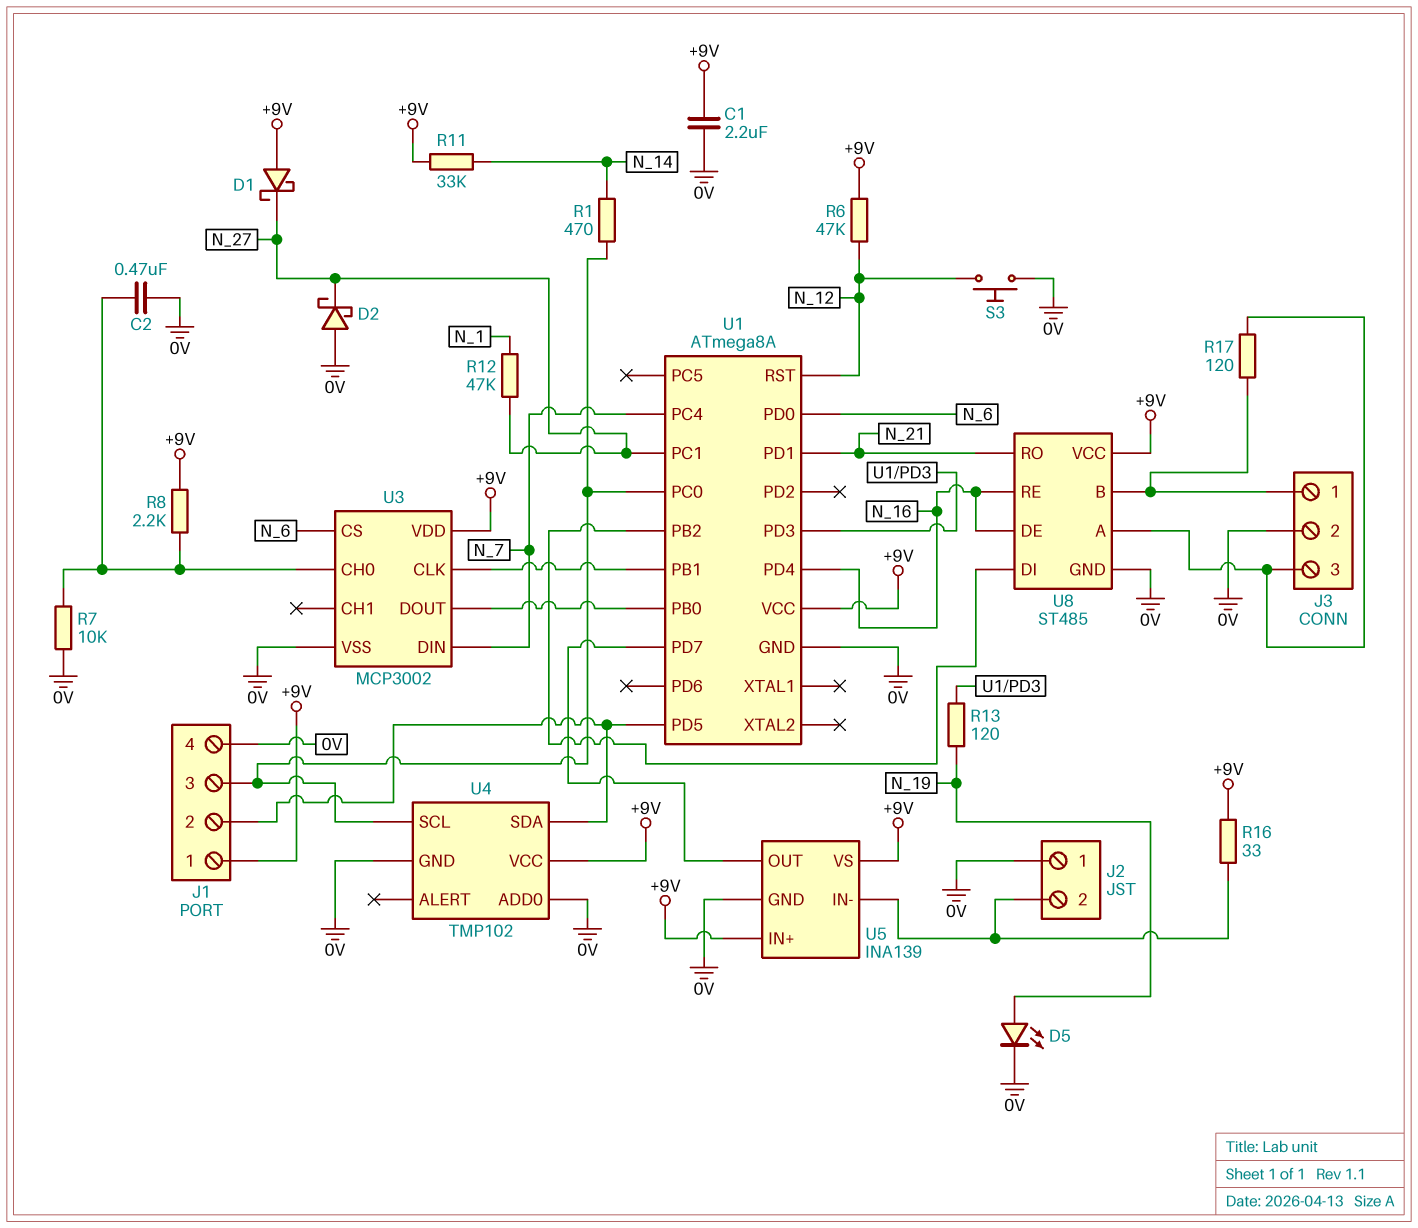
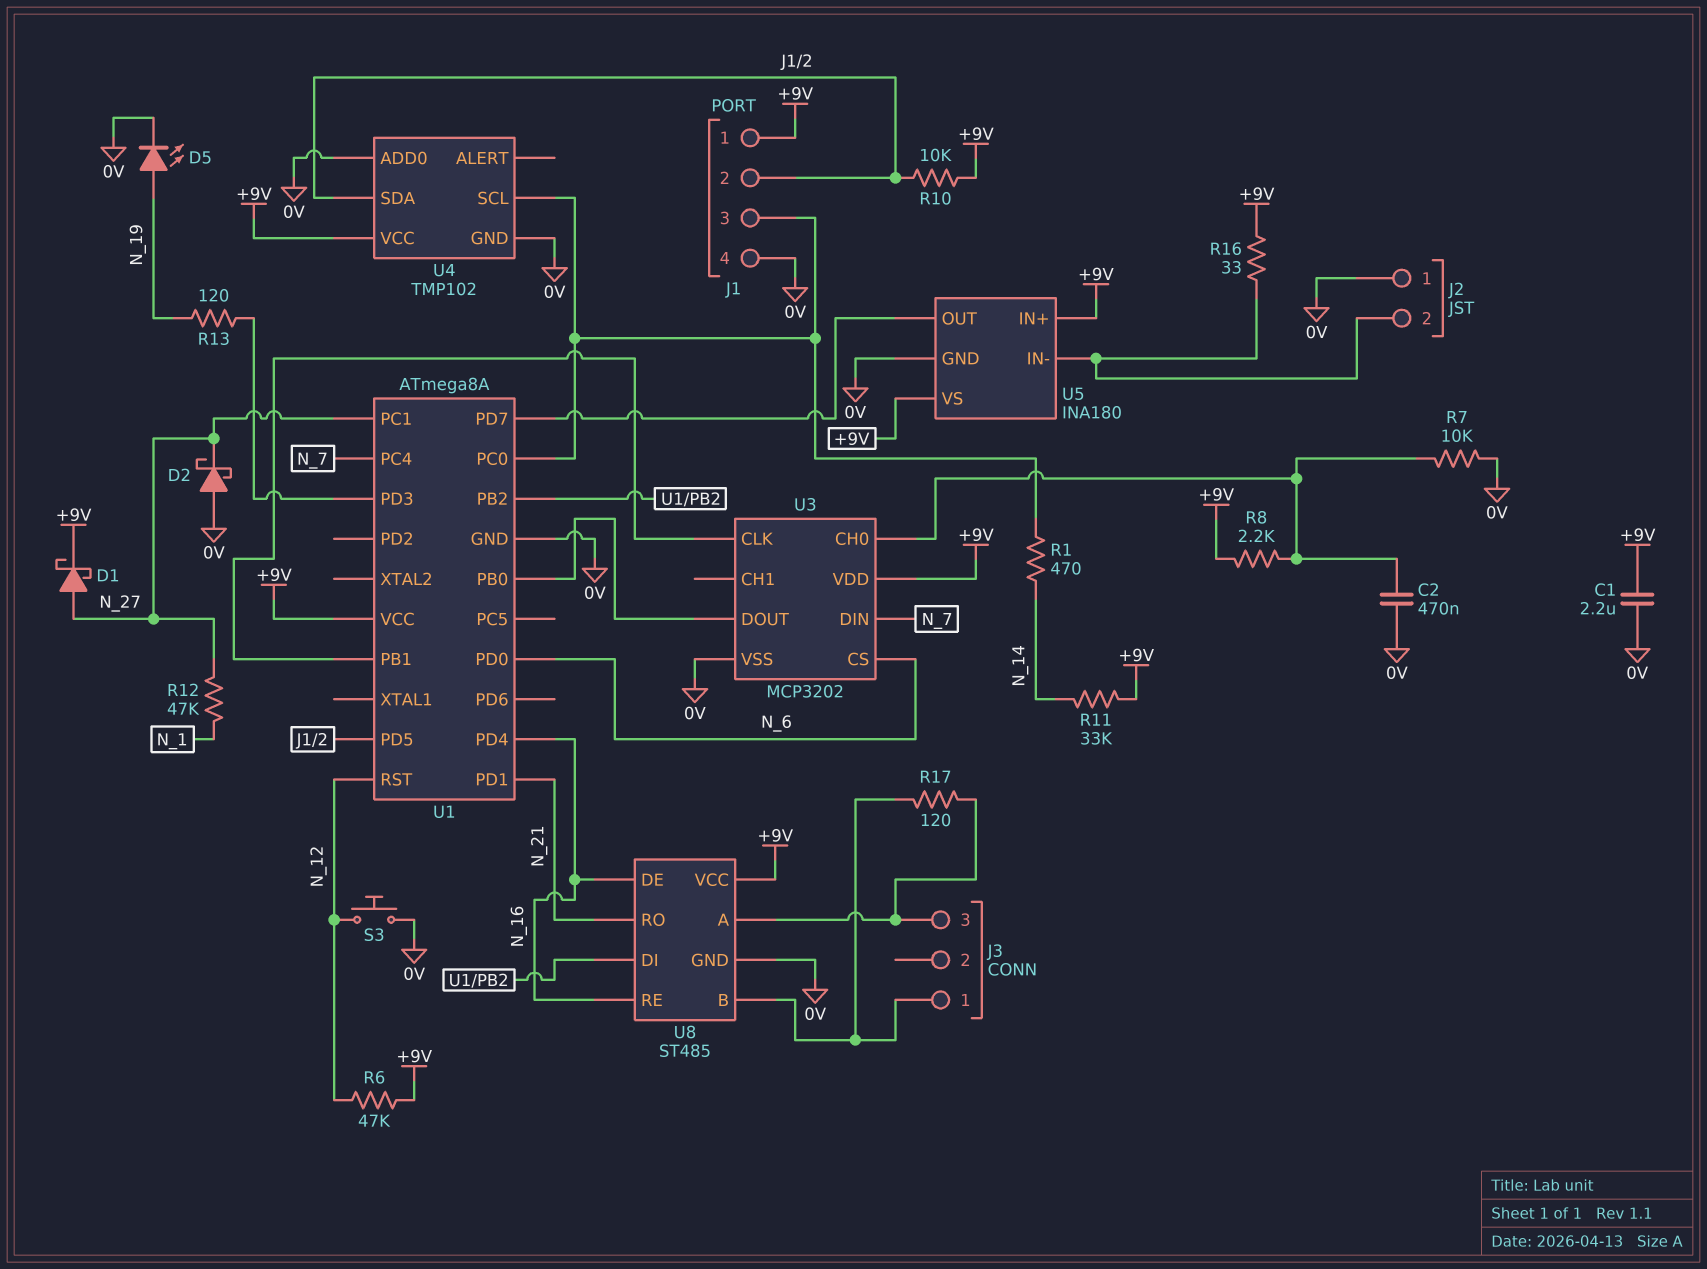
D1: schottky (A +9V, K N_27) -> schottky (A N_27, K +9V)
J3 pin 2: 0V -> none
R10: none -> 10k (+9V, J1/2)
U3: MCP3002 -> MCP3202
U5: INA139 -> INA180

